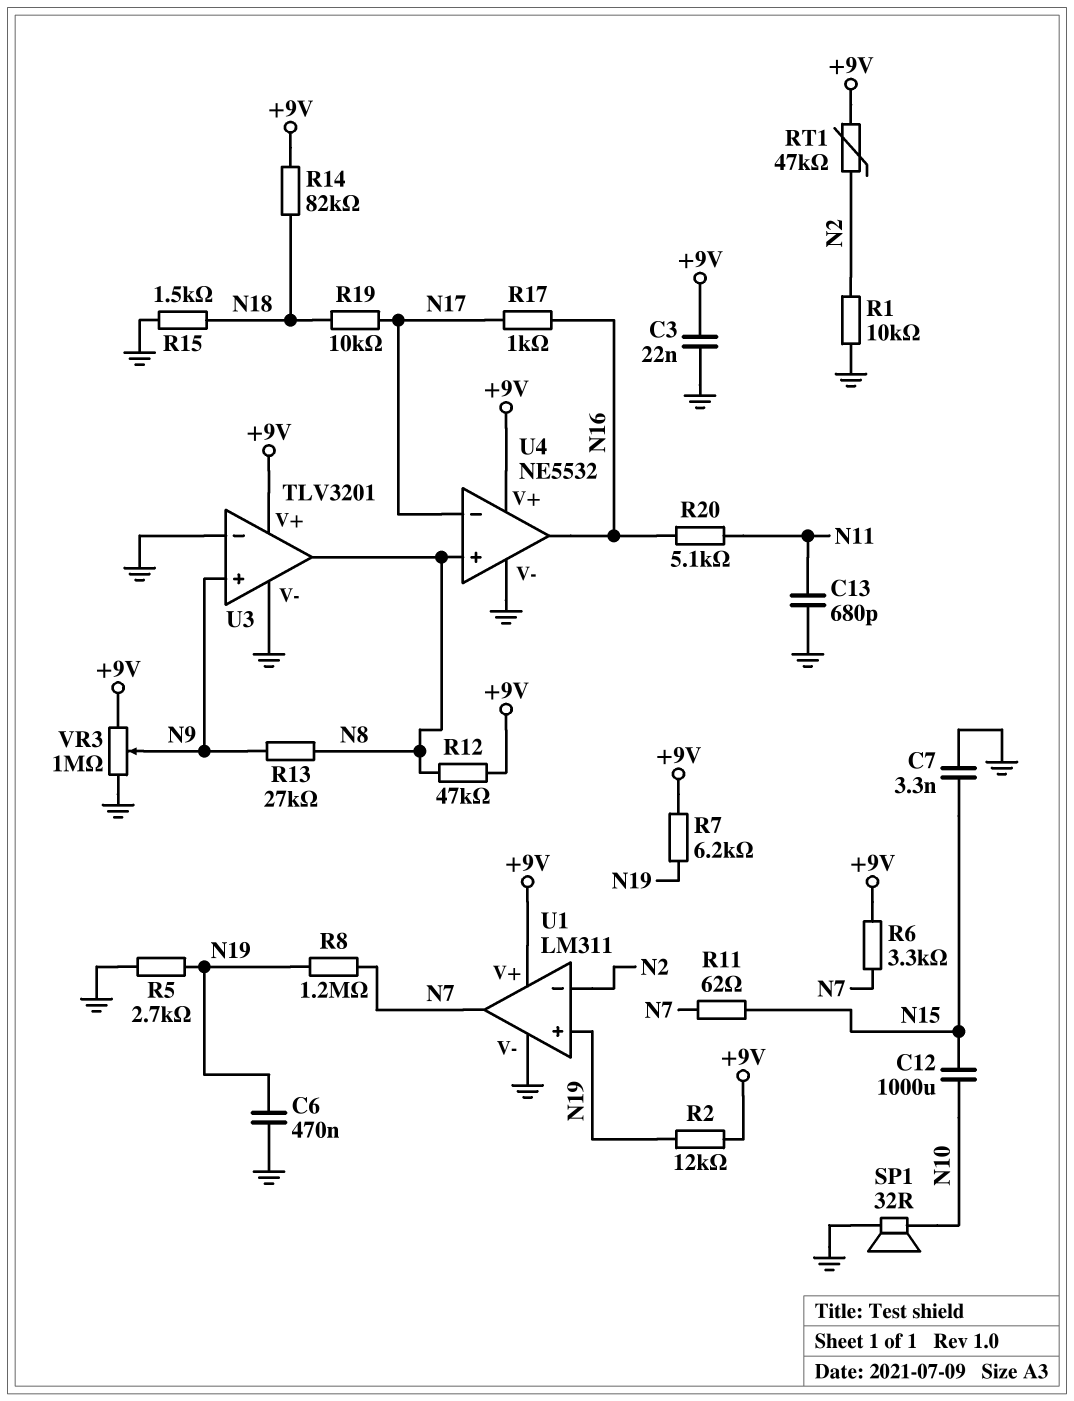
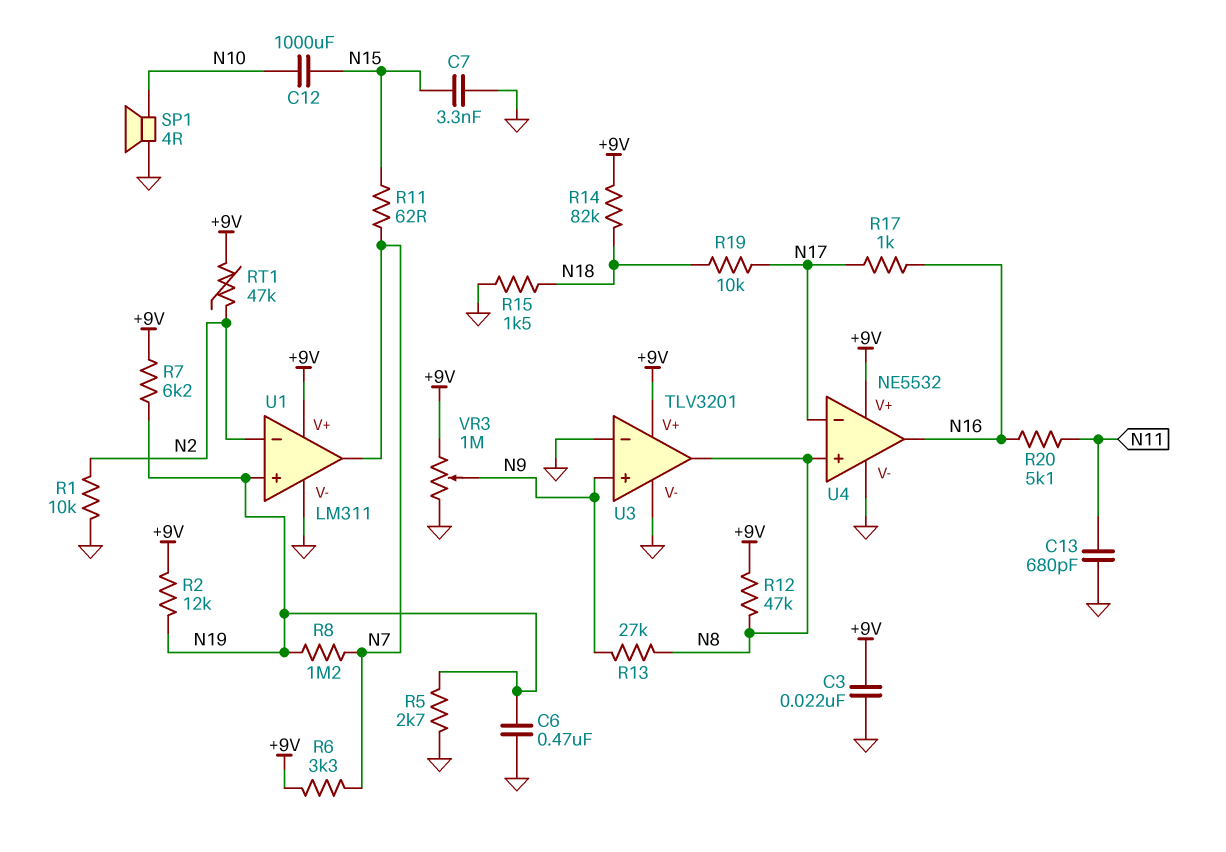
SP1: speaker 32R (GND, N10) -> speaker 4R (GND, N10)

